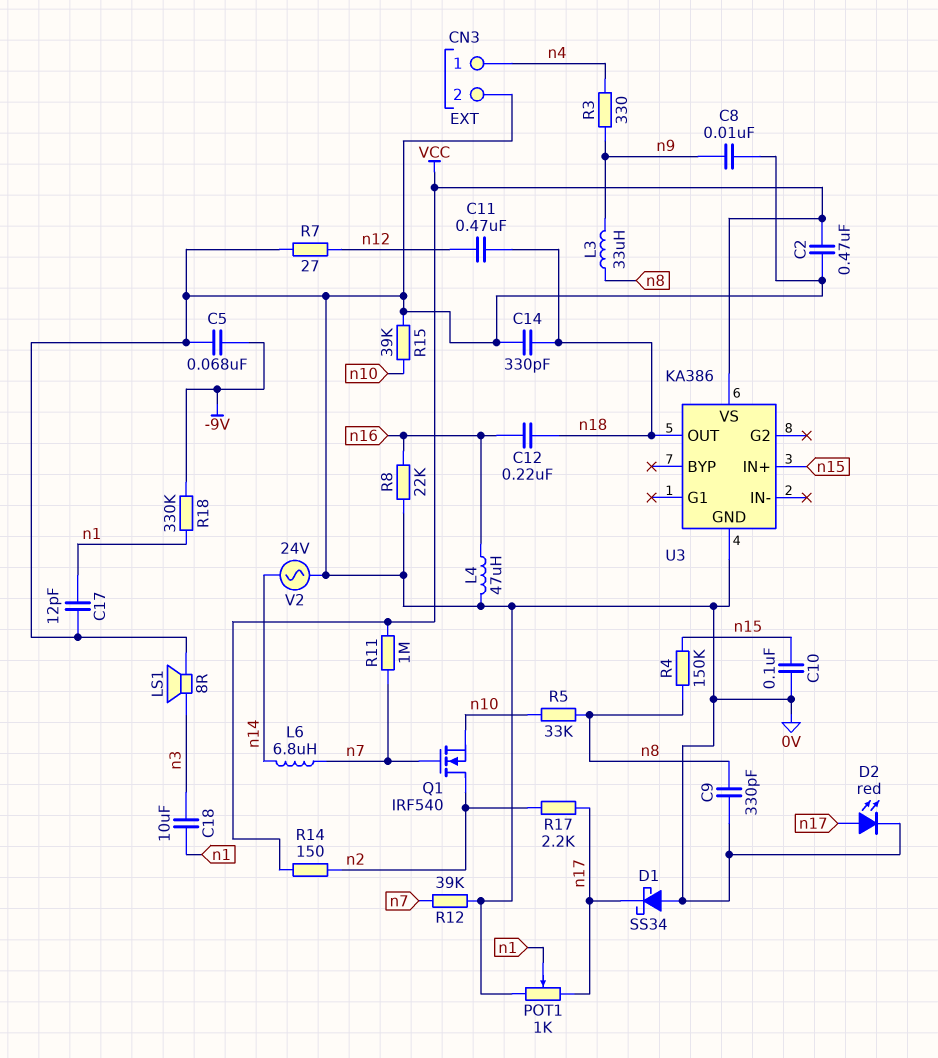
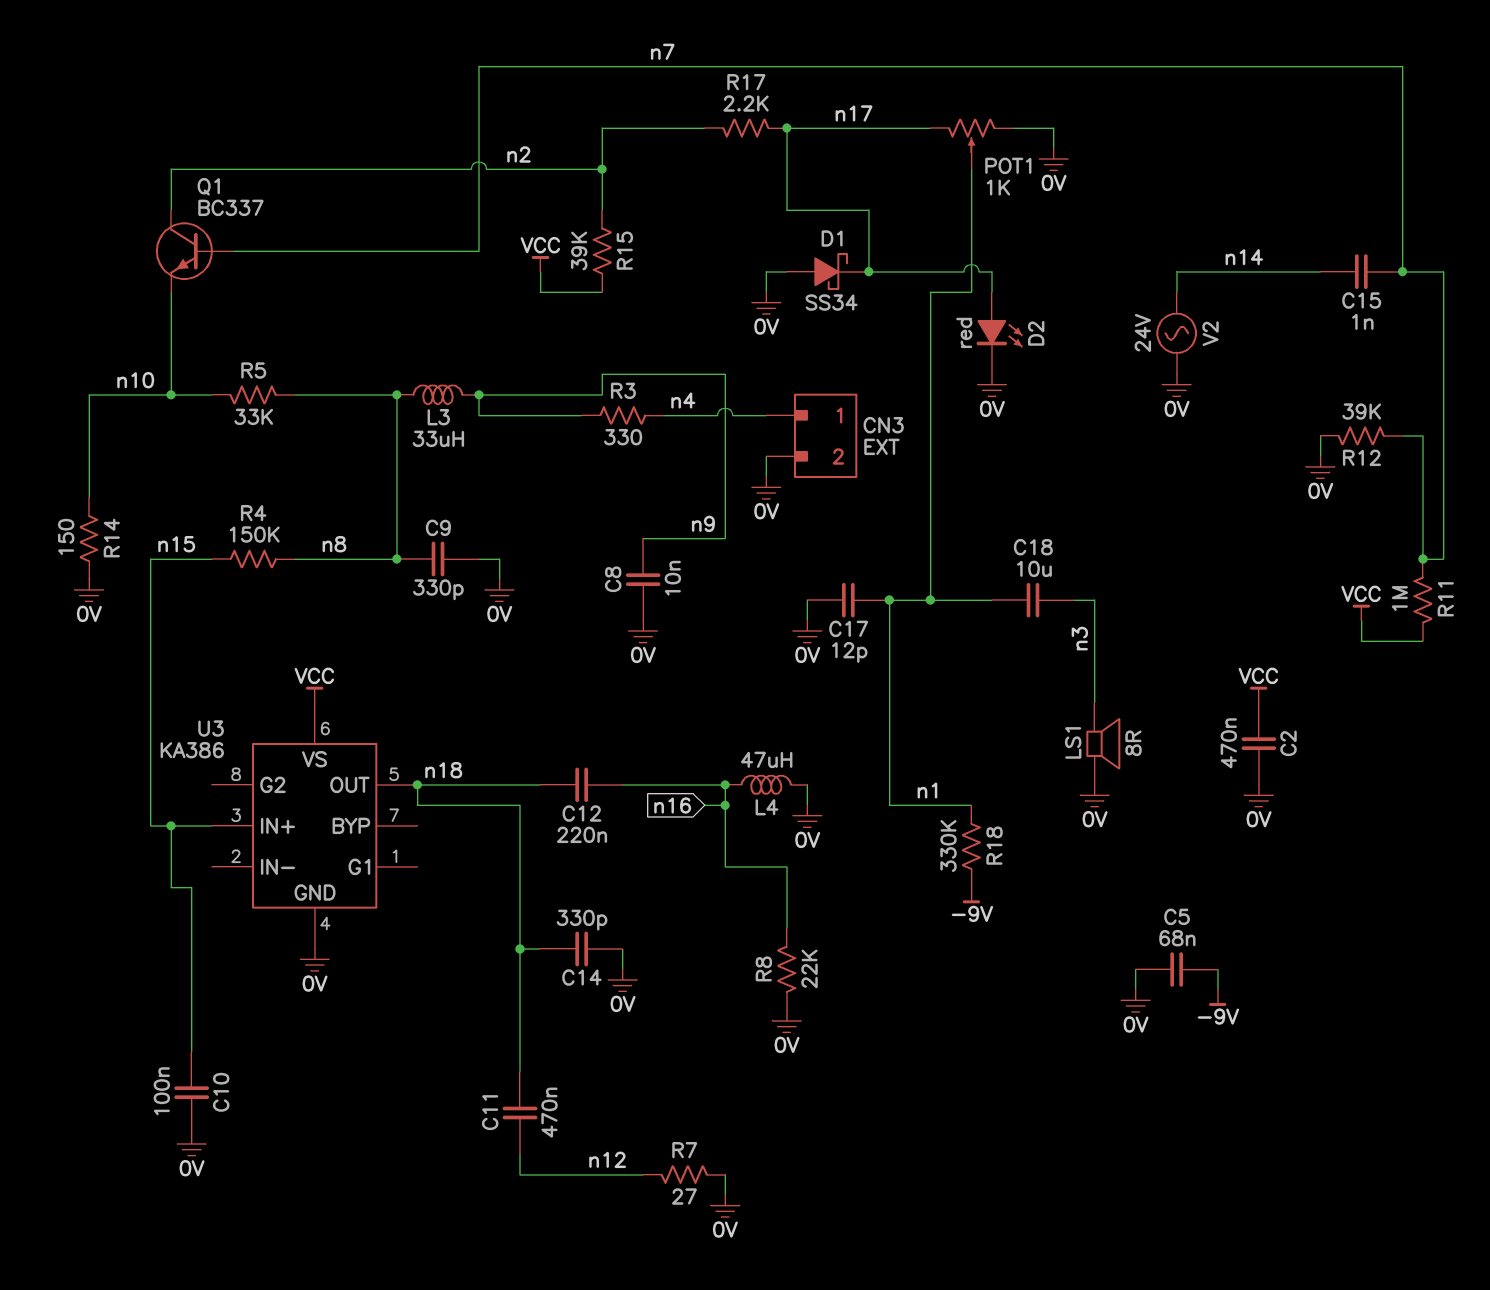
C15: none -> 1nF (n7, n14)
L6: 6.8uH (n7, n14) -> none
Q1: NMOS IRF540 (G n7, D n2, S n10) -> NPN BC337 (B n7, C n2, E n10)
R14: 150 (VCC, n2) -> 150 (0V, n10)
R15: 39k (0V, n10) -> 39k (VCC, n2)

